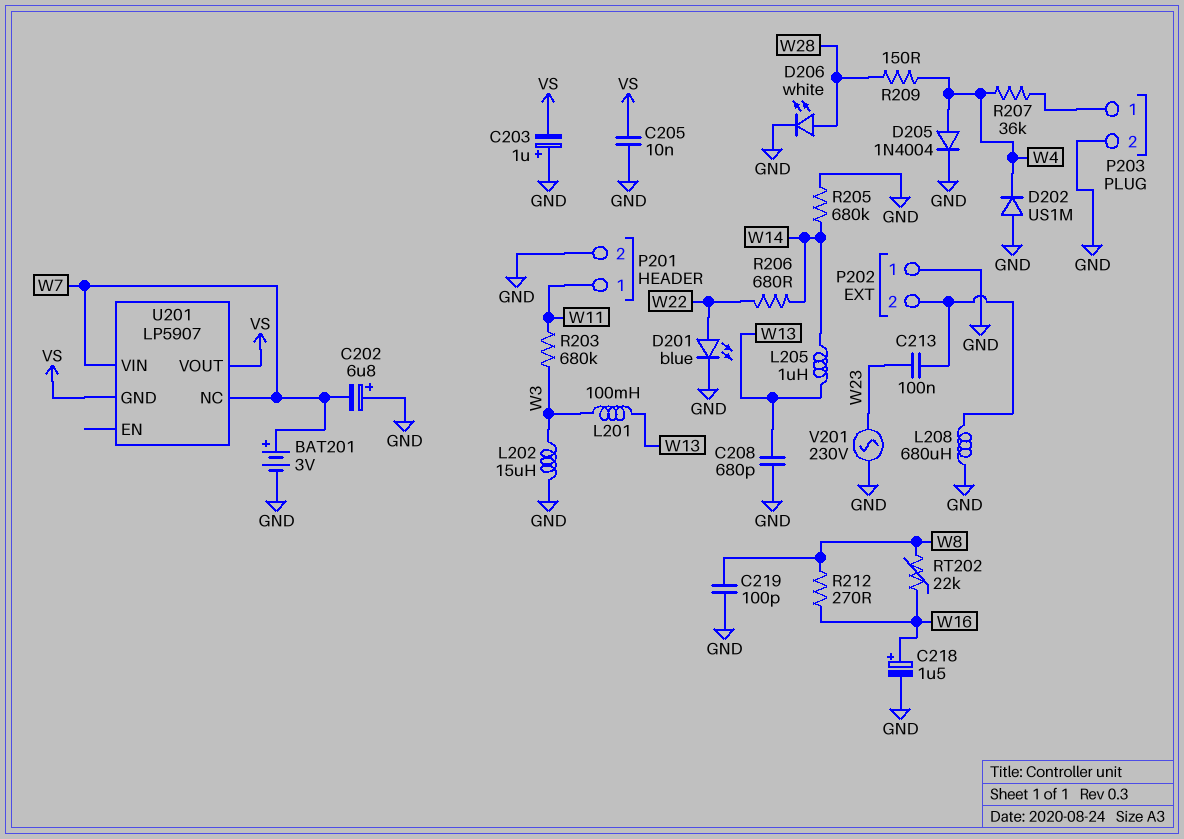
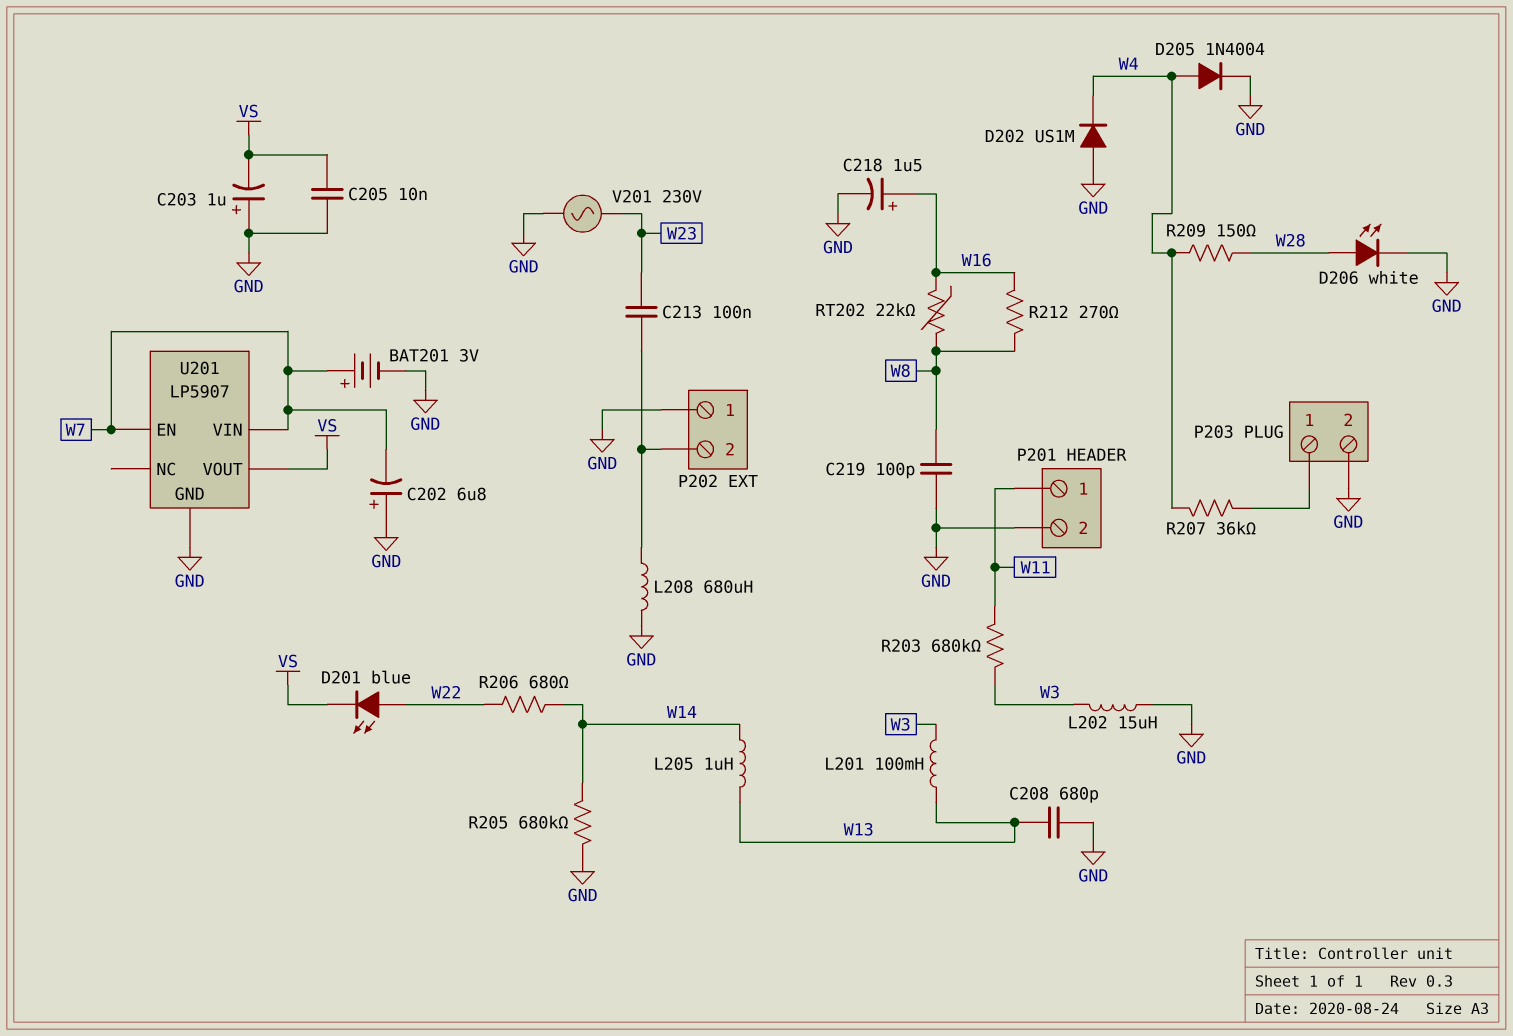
D201: LED blue (A W22, K GND) -> LED blue (A W22, K VS)
U201 pin EN: none -> W7
U201 pin GND: VS -> GND
U201 pin NC: W7 -> none

